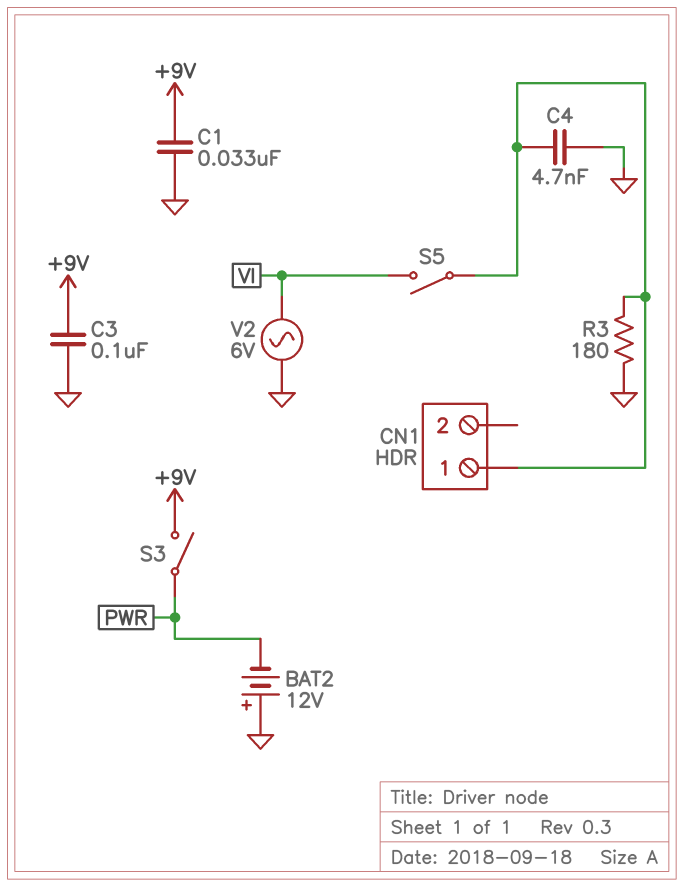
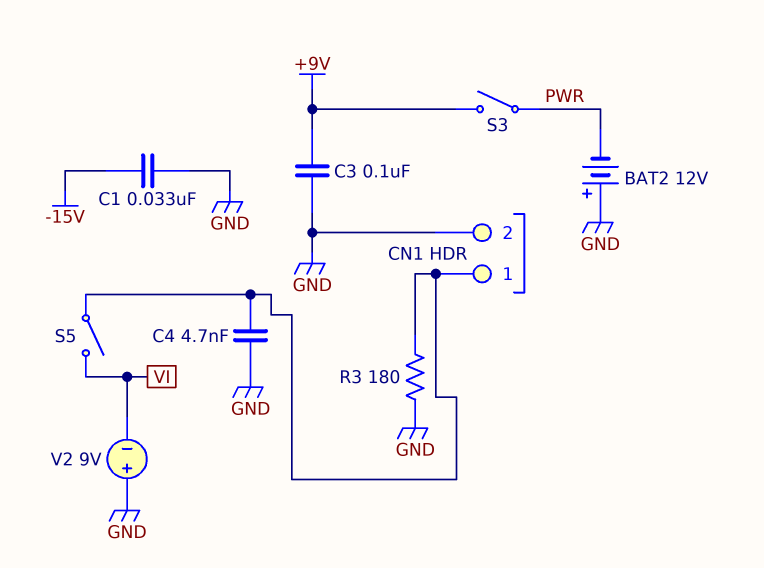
C1: 33nF (+9V, GND) -> 33nF (-15V, GND)
CN1 pin 2: none -> GND
V2: AC 6V (GND, VI) -> 9V (plus GND, minus VI)

